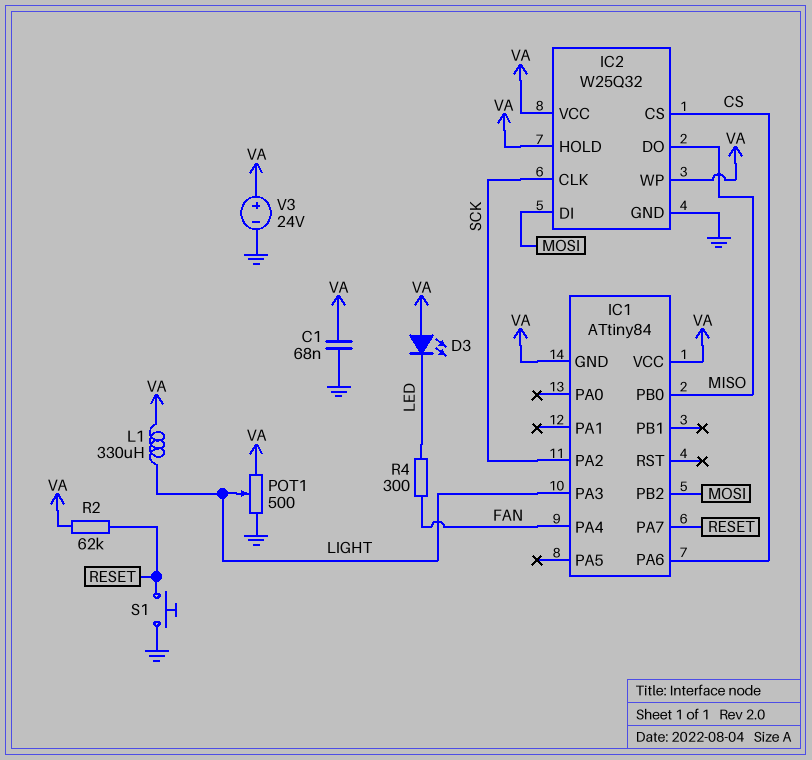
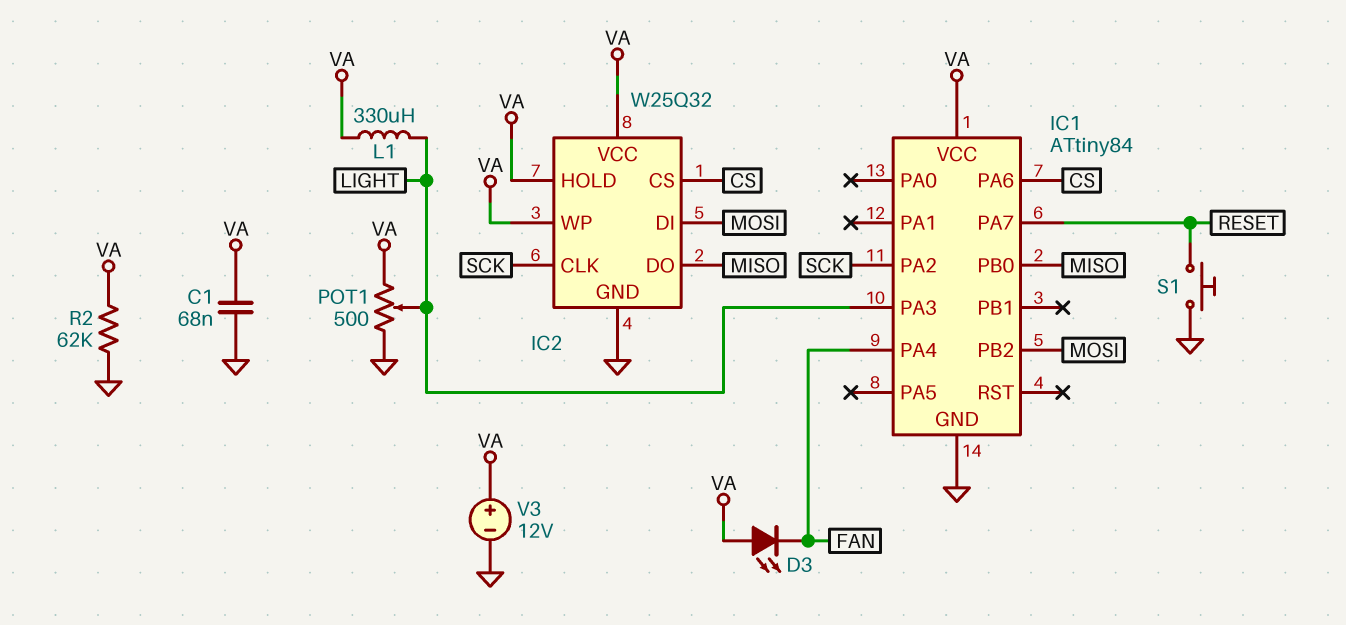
D3: LED (A VA, K LED) -> LED (A VA, K FAN)
IC1 pin GND: VA -> GND
R2: 62k (RESET, VA) -> 62k (GND, VA)
R4: 300 (FAN, LED) -> none
V3: 24V (plus VA, minus GND) -> 12V (plus VA, minus GND)

